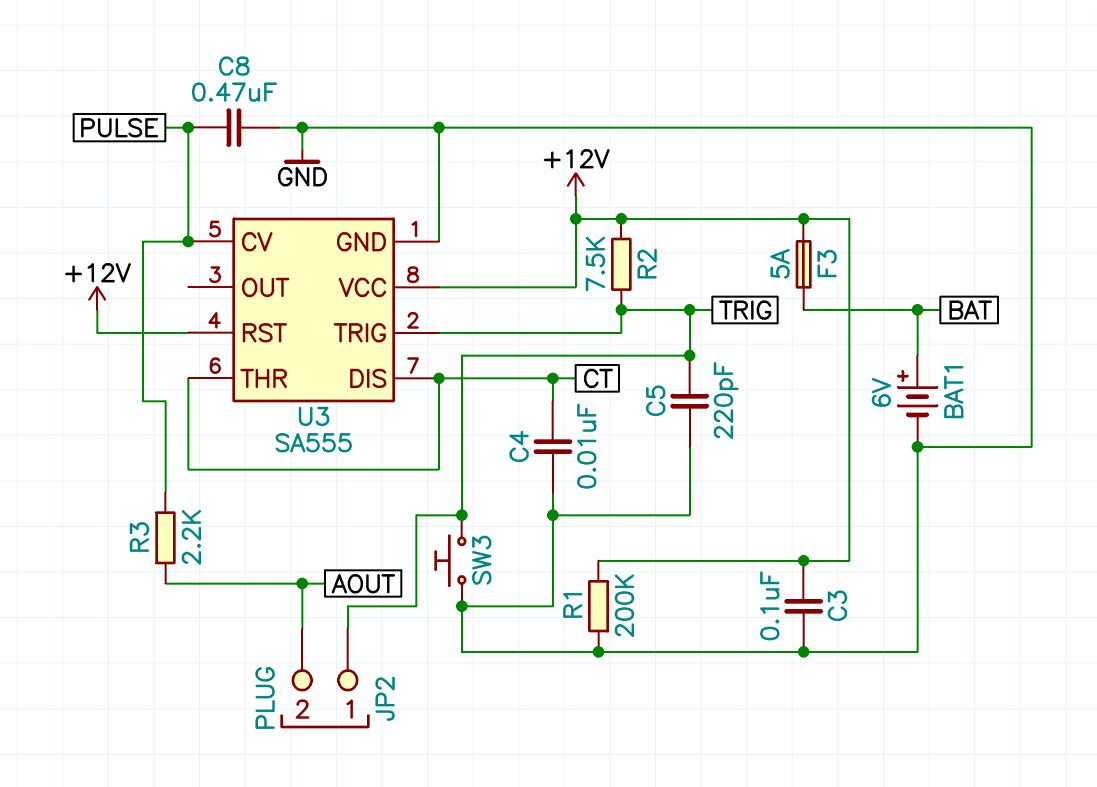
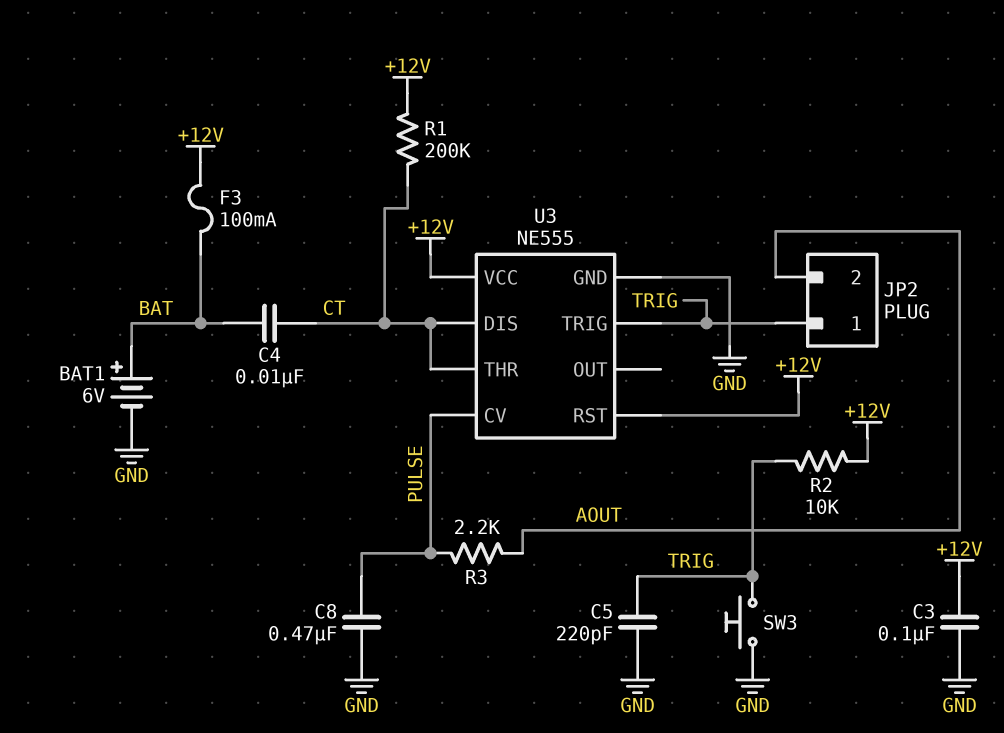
C4: 10nF (CT, GND) -> 10nF (BAT, CT)
F3: 5A (+12V, BAT) -> 100mA (+12V, BAT)
R1: 200k (+12V, GND) -> 200k (+12V, CT)
R2: 7.5k (+12V, TRIG) -> 10k (+12V, TRIG)
U3: SA555 -> NE555

